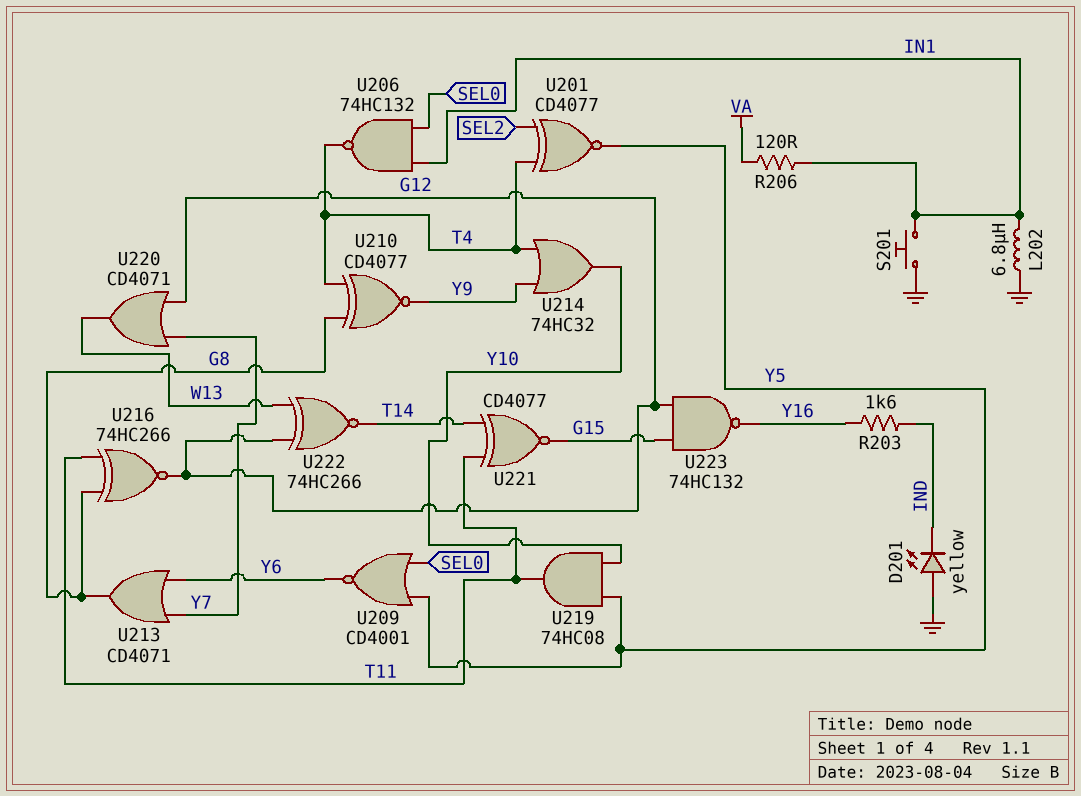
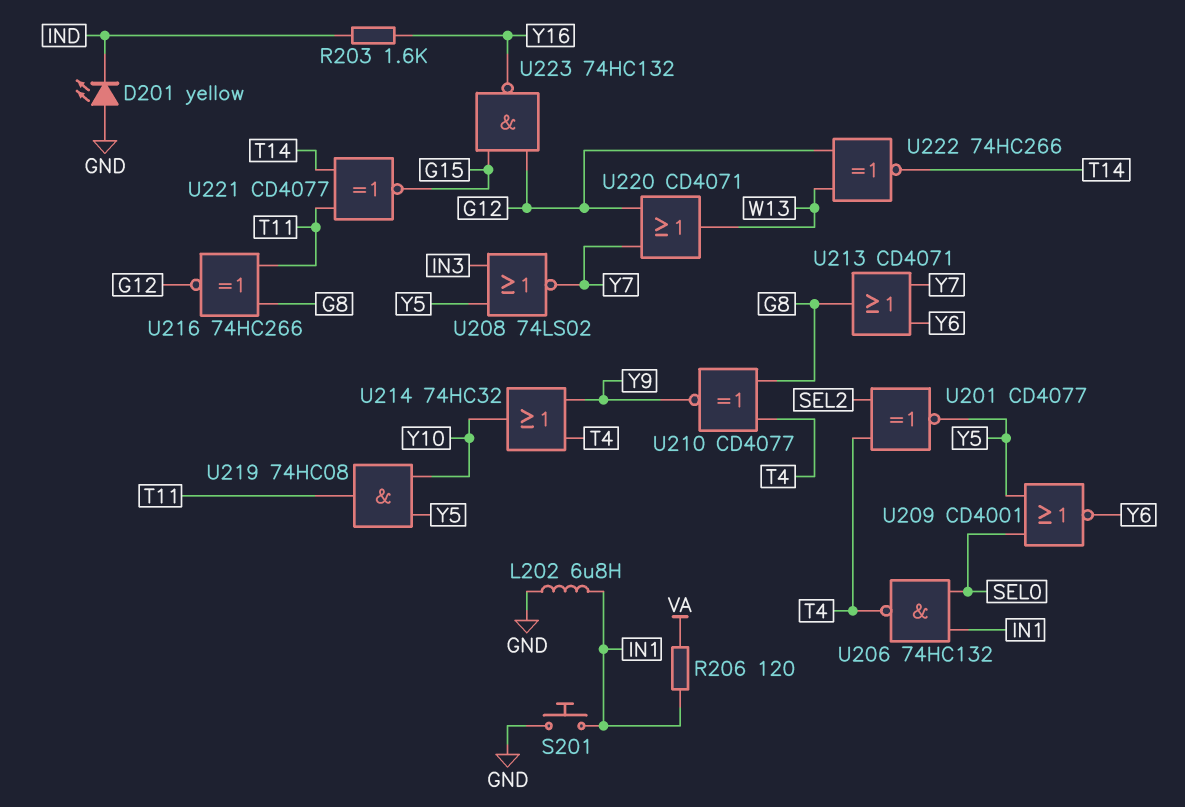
U208: none -> NOR 74LS02 (in IN3, in Y5, out Y7)

